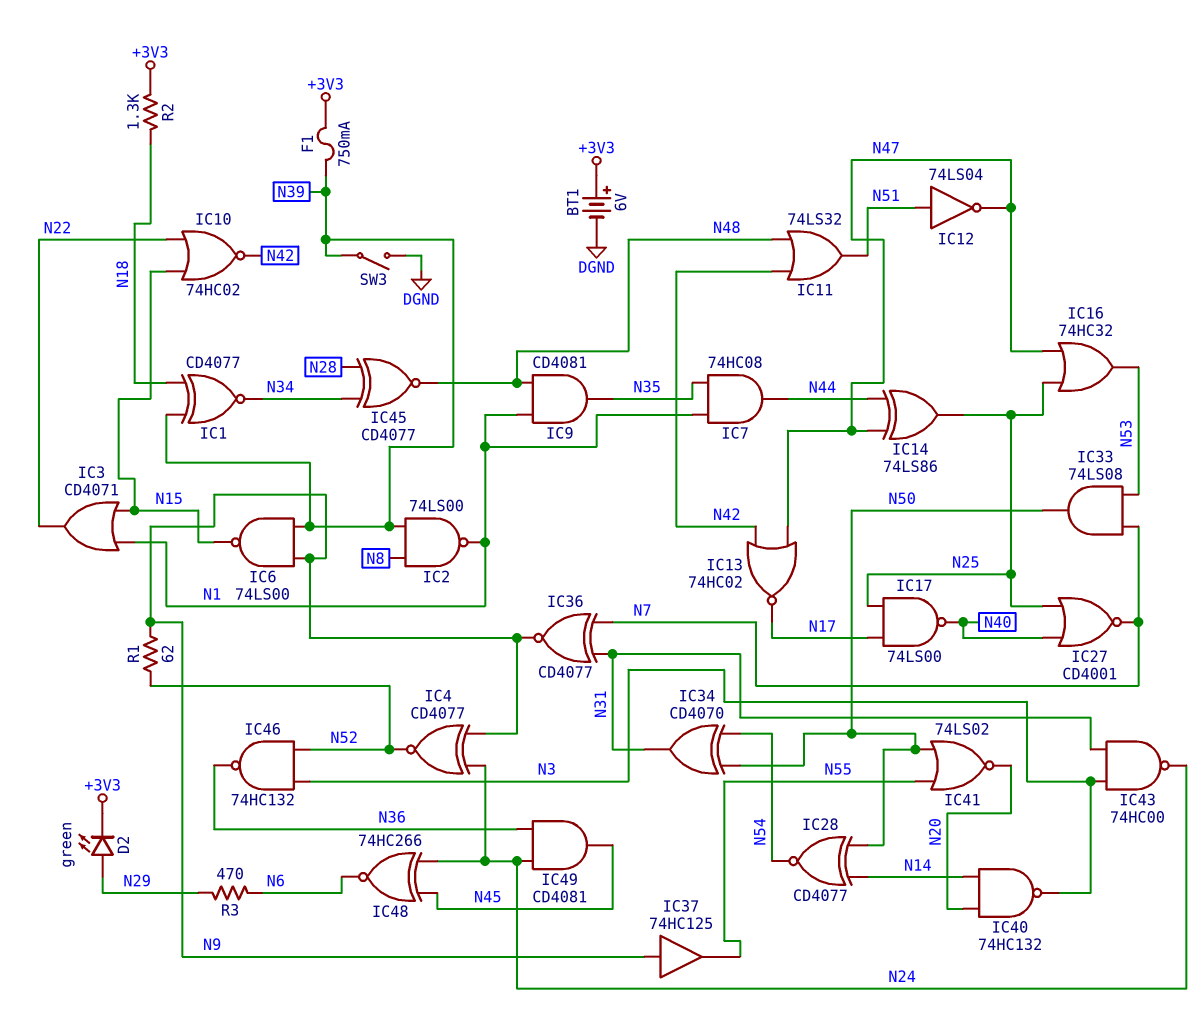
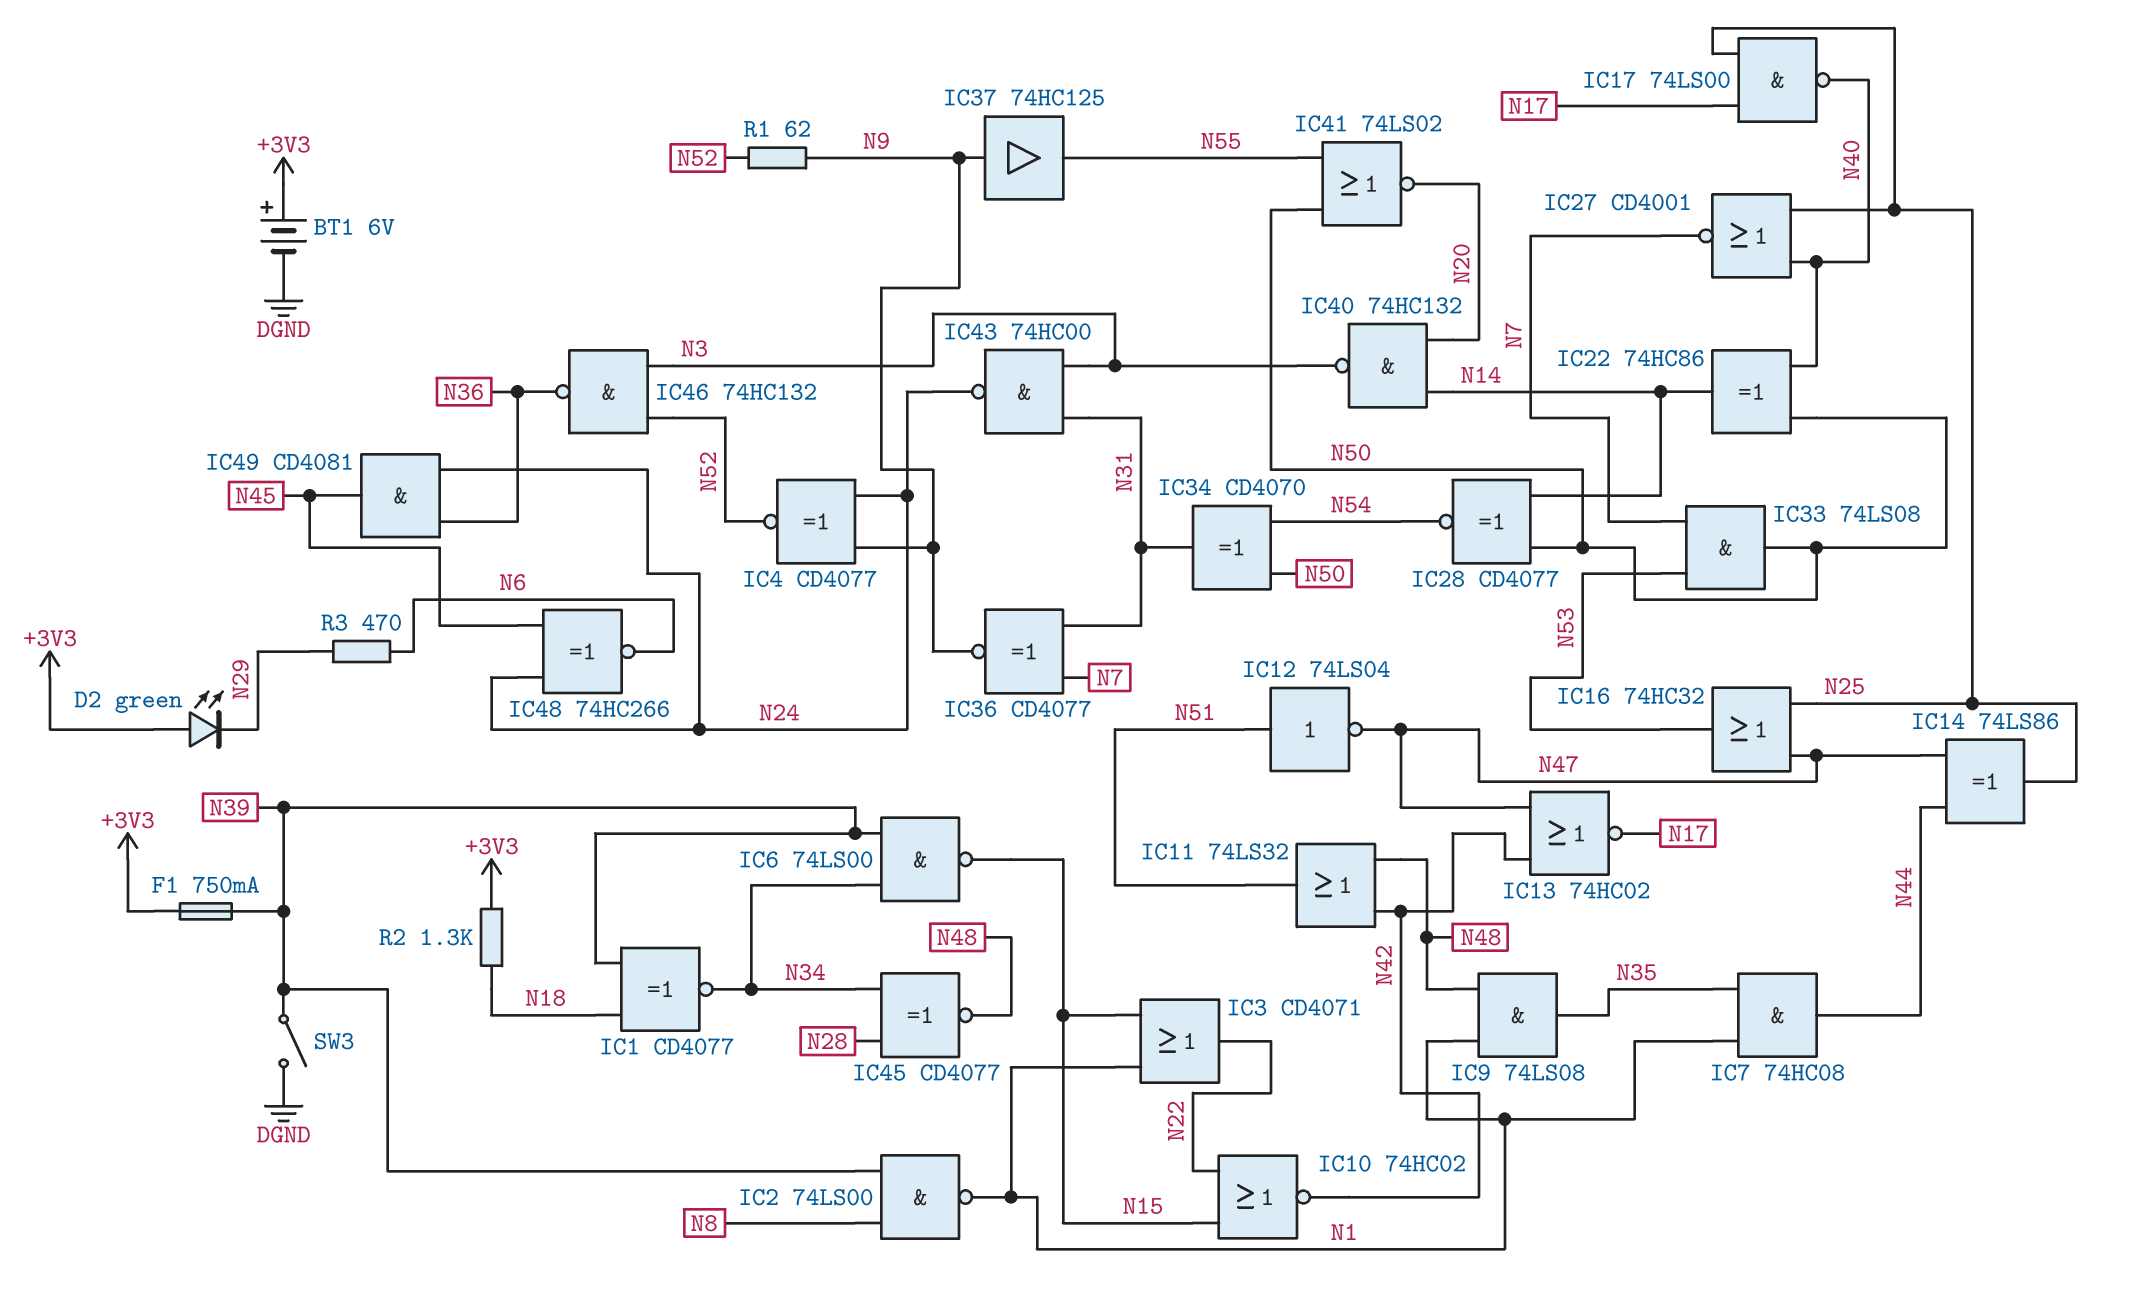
D2: LED green (A N29, K +3V3) -> LED green (A +3V3, K N29)
IC6: NAND 74LS00 (in N9, in N39, out N15) -> NAND 74LS00 (in N34, in N39, out N15)
IC9: AND CD4081 (in N1, in N48, out N35) -> AND 74LS08 (in N1, in N48, out N35)
IC22: none -> XOR 74HC86 (in N40, in N50, out N14)

